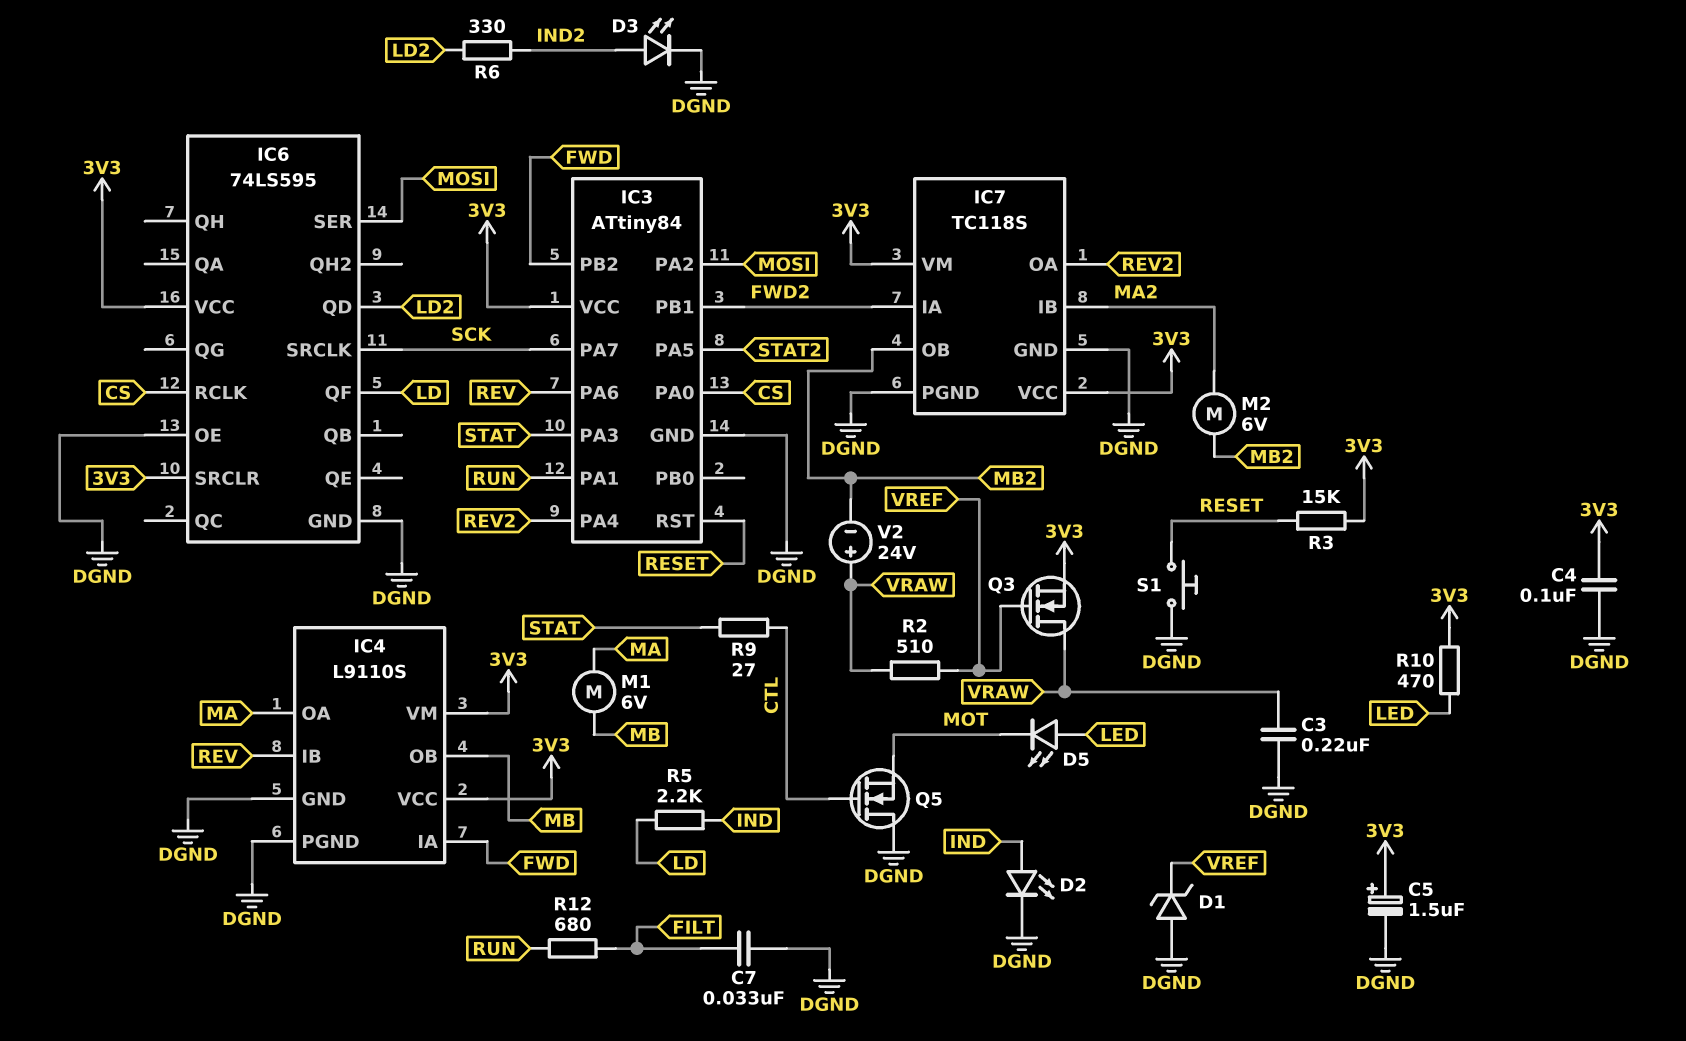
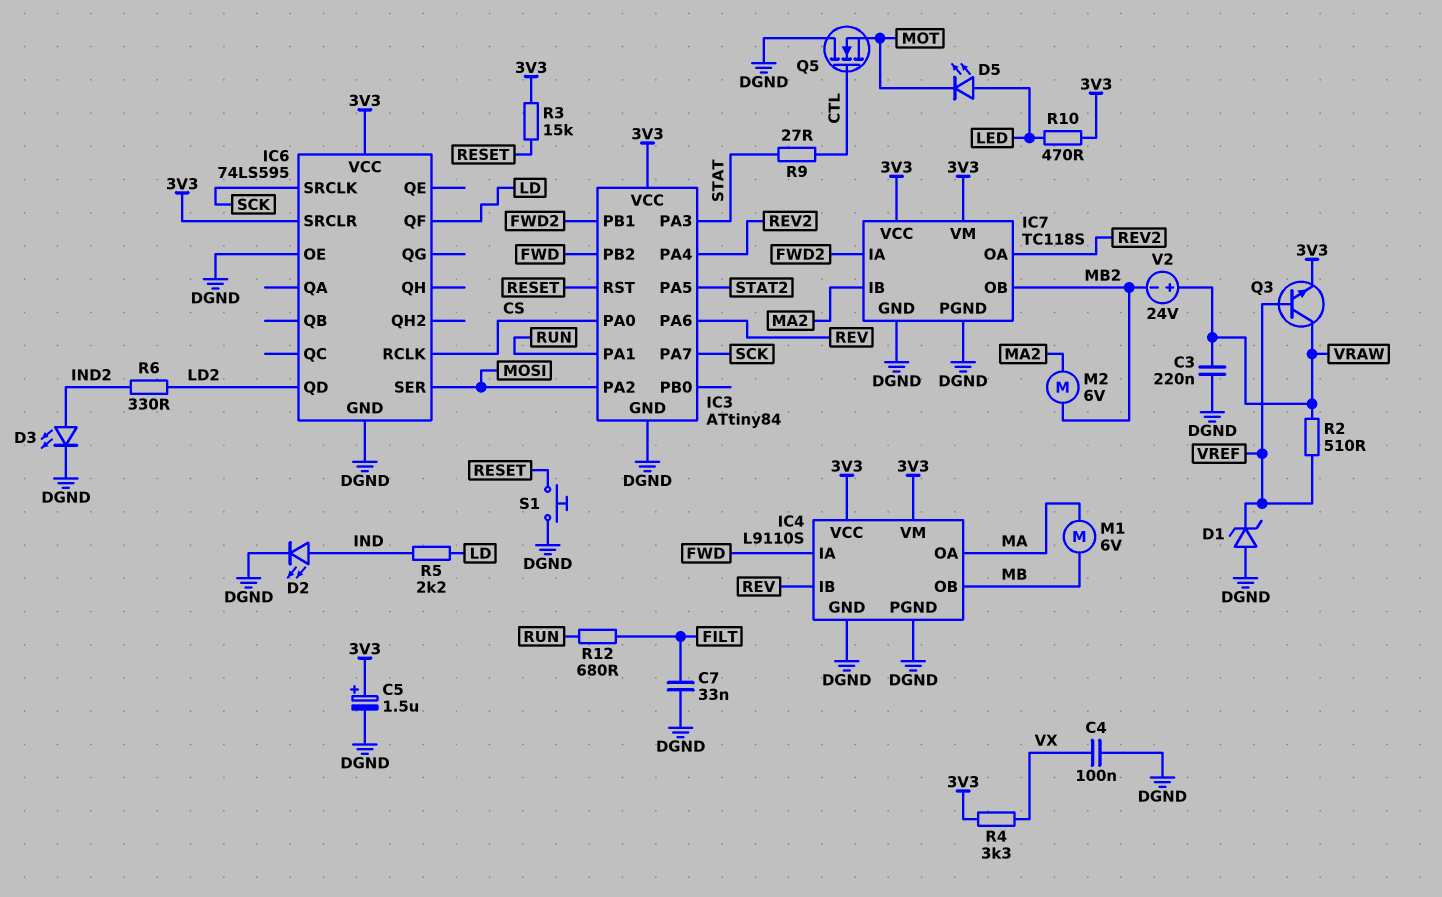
C4: 100nF (3V3, DGND) -> 100nF (DGND, VX)
Q3: NMOS (G VREF, D VRAW, S 3V3) -> NPN (B VREF, C VRAW, E 3V3)
R4: none -> 3.3k (3V3, VX)

